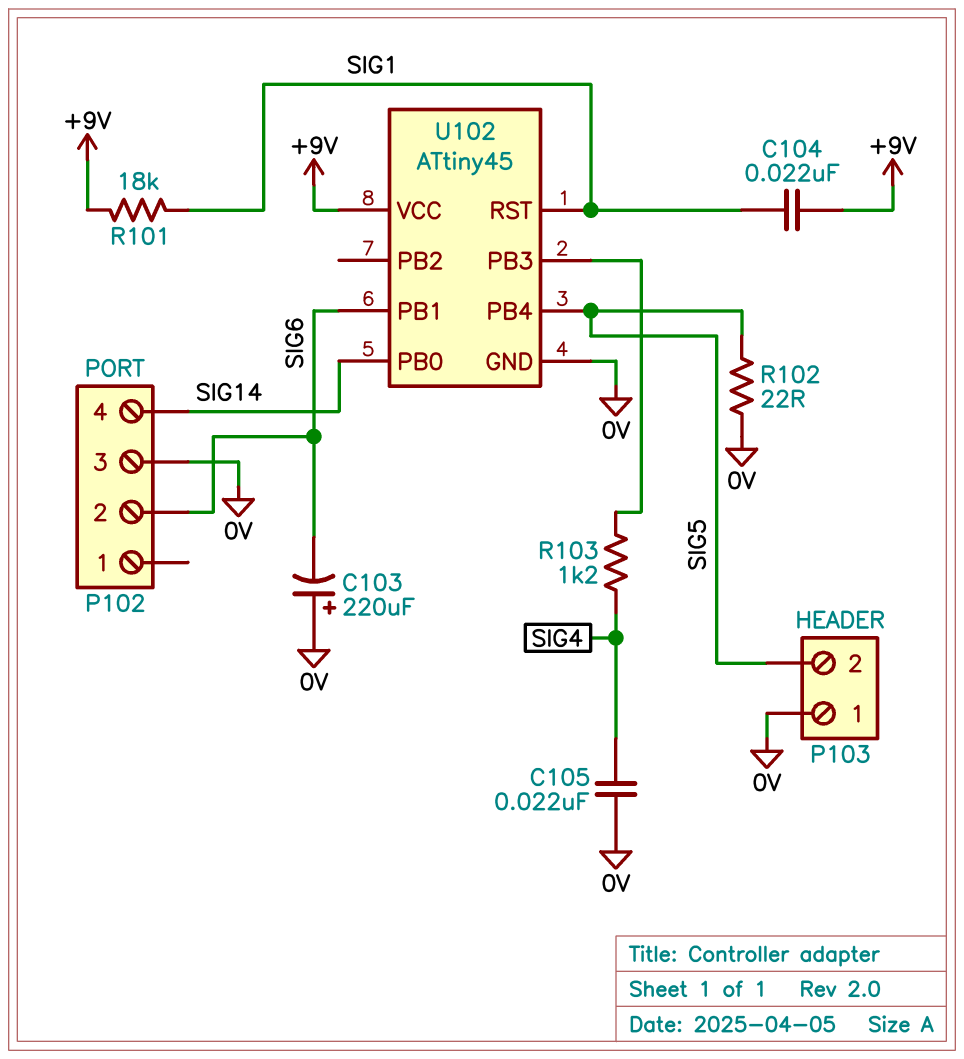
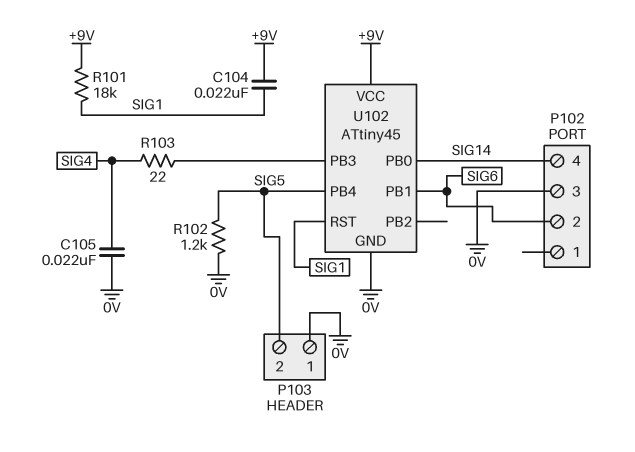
C103: 220uF (plus 0V, minus SIG6) -> none
R102: 22 (0V, SIG5) -> 1.2k (0V, SIG5)
R103: 1.2k (SIG4, U102/PB3) -> 22 (SIG4, U102/PB3)

